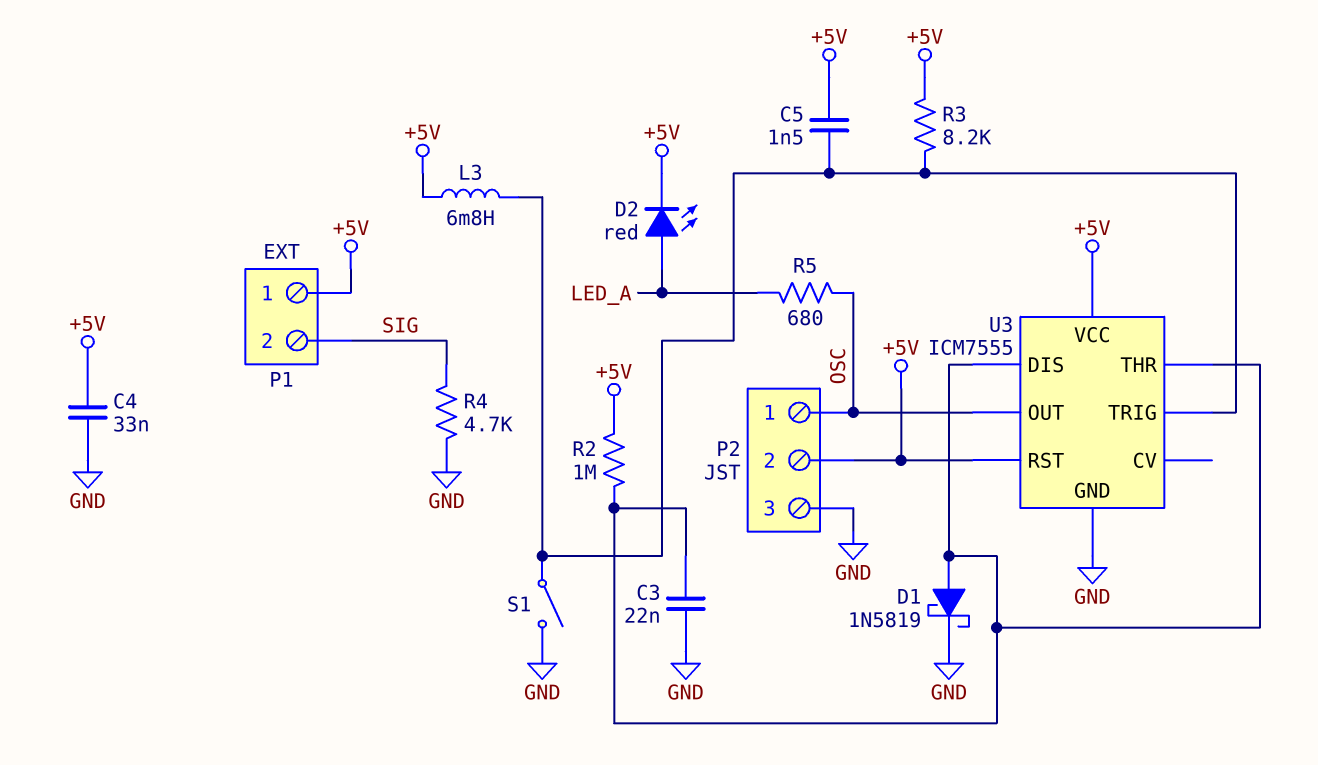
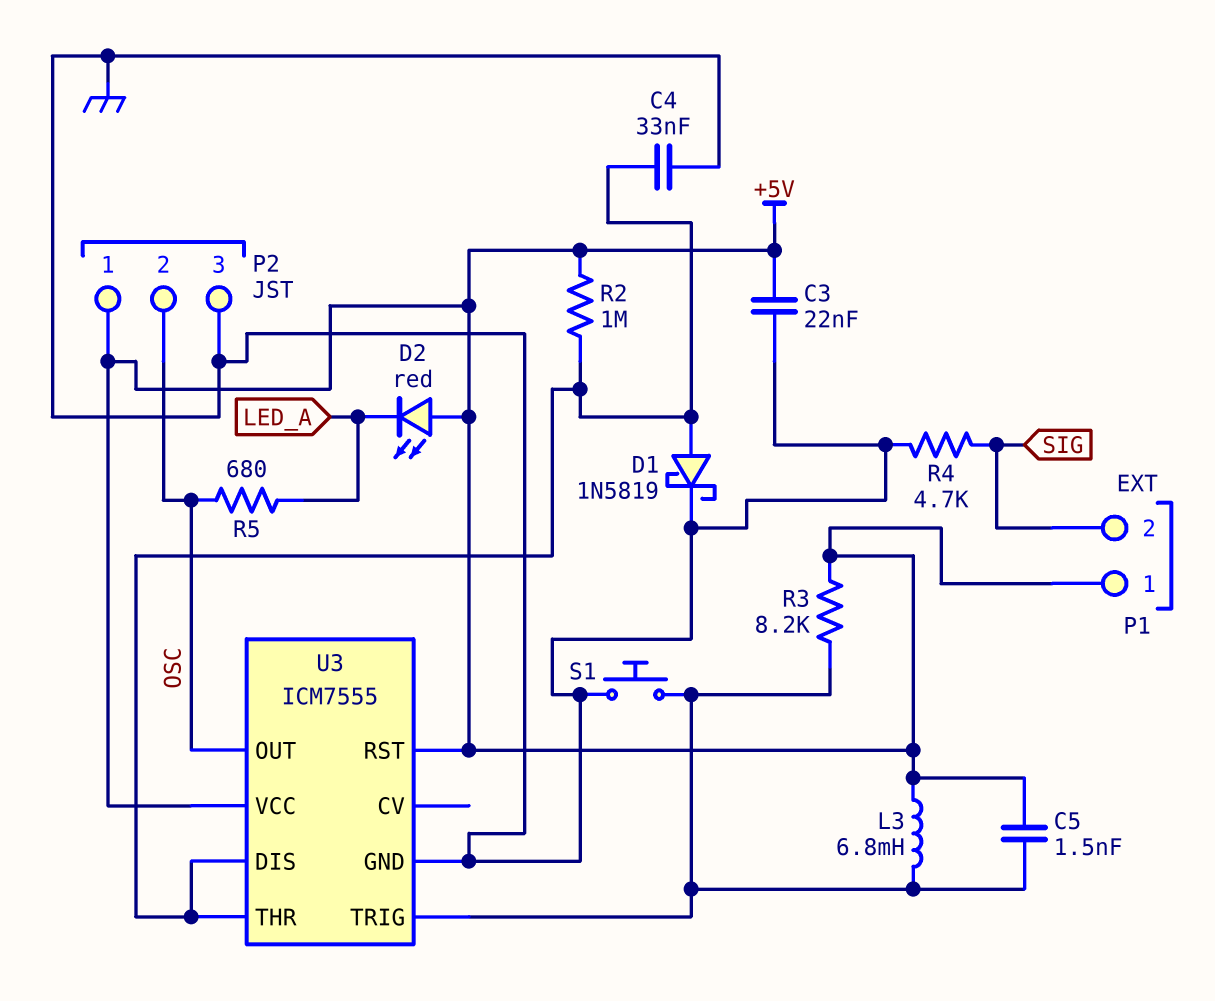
C3: 22nF (GND, U3/DIS) -> 22nF (+5V, GND)
C4: 33nF (+5V, GND) -> 33nF (GND, U3/DIS)
D2: LED red (A LED_A, K +5V) -> LED red (A +5V, K LED_A)
P2 pin 1: OSC -> +5V
P2 pin 2: +5V -> OSC
S1: switch (GND, U3/TRIG) -> button (GND, U3/TRIG)

